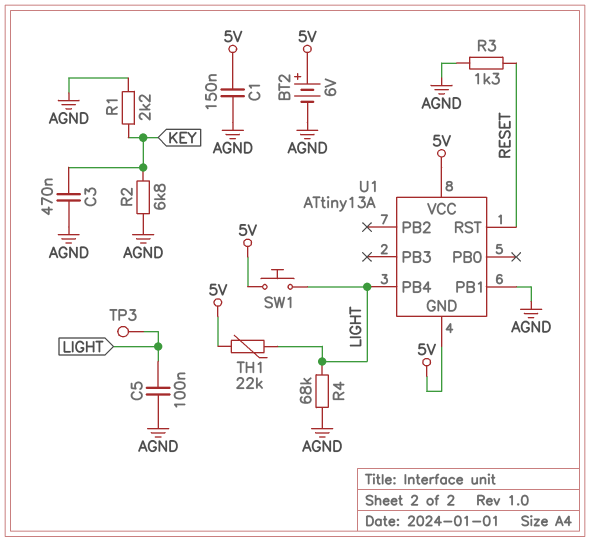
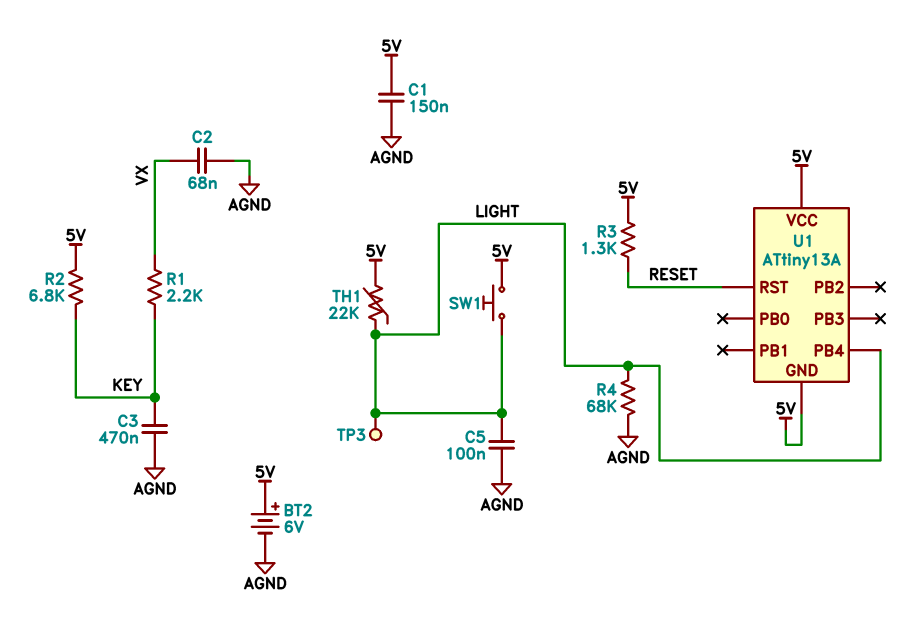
C2: none -> 68nF (AGND, VX)
R1: 2.2k (AGND, KEY) -> 2.2k (KEY, VX)
R2: 6.8k (AGND, KEY) -> 6.8k (5V, KEY)
R3: 1.3k (AGND, RESET) -> 1.3k (5V, RESET)
U1 pin PB1: AGND -> none

